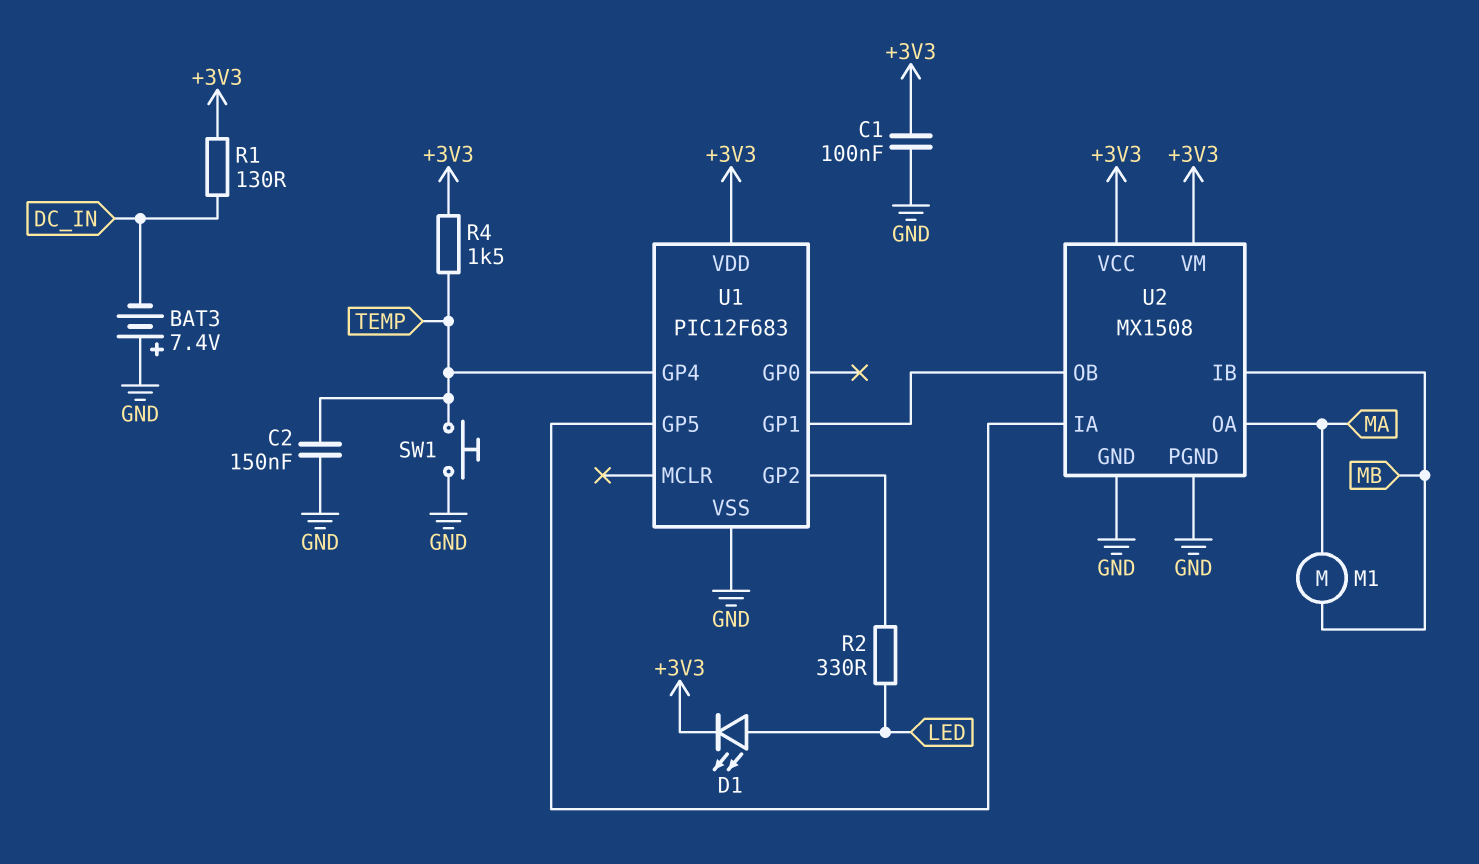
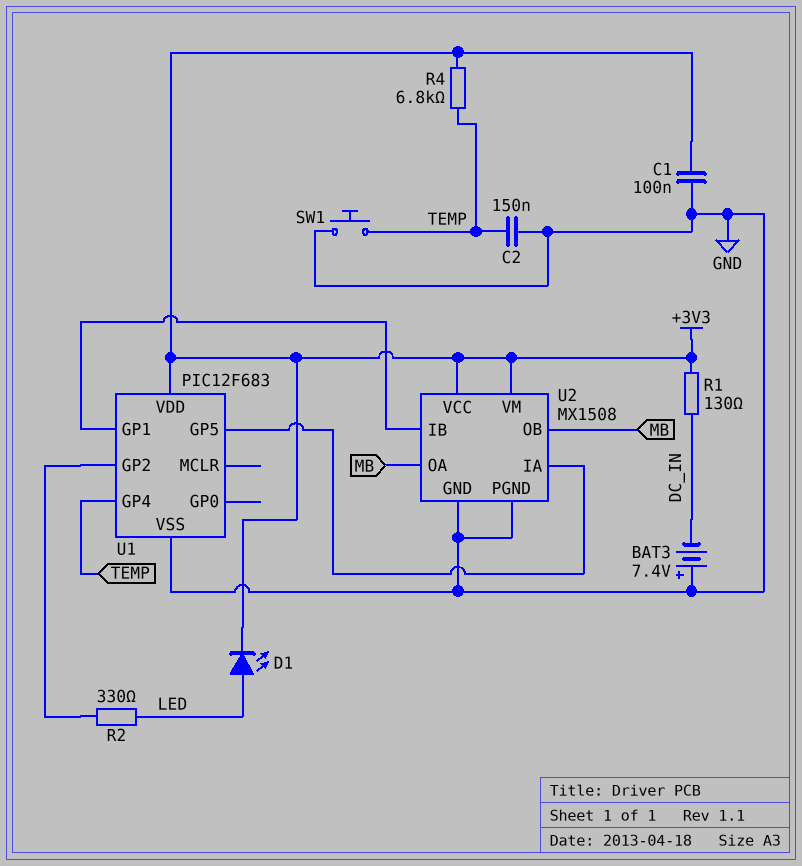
M1: motor (MA, MB) -> none
R4: 1.5k (+3V3, TEMP) -> 6.8k (+3V3, TEMP)
U2 pin IB: MB -> U1/GP1
U2 pin OA: MA -> MB
U2 pin OB: U1/GP1 -> MB

